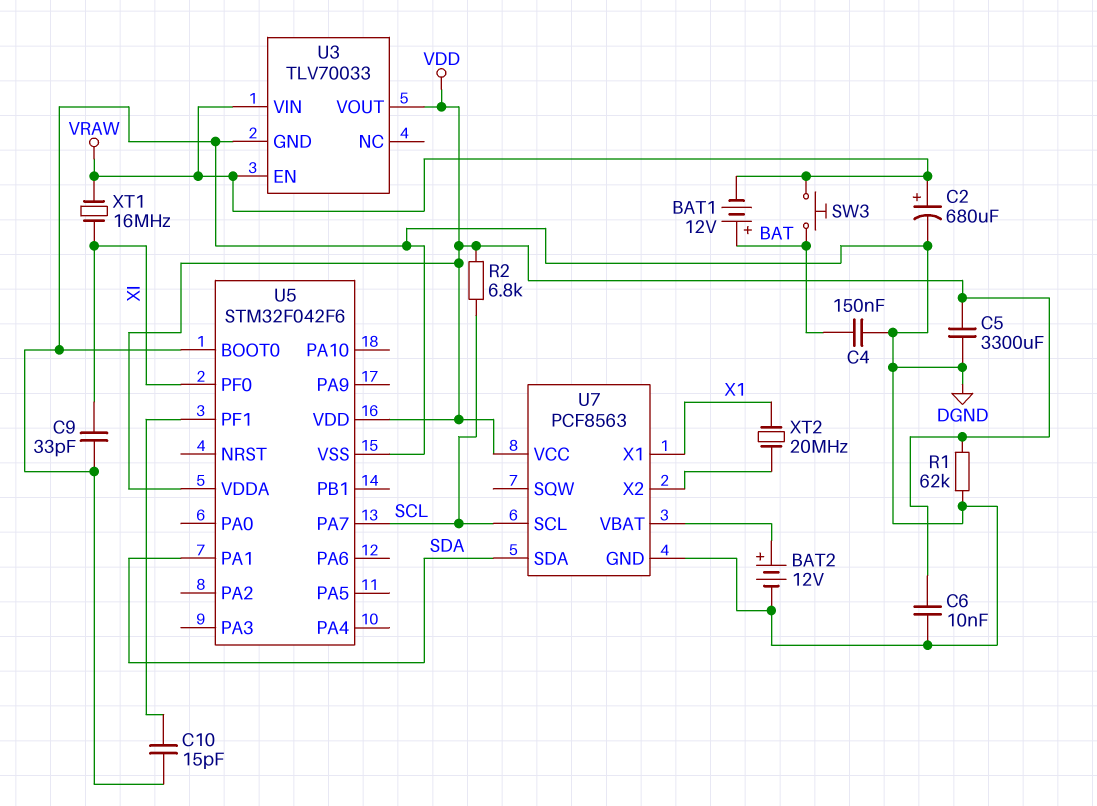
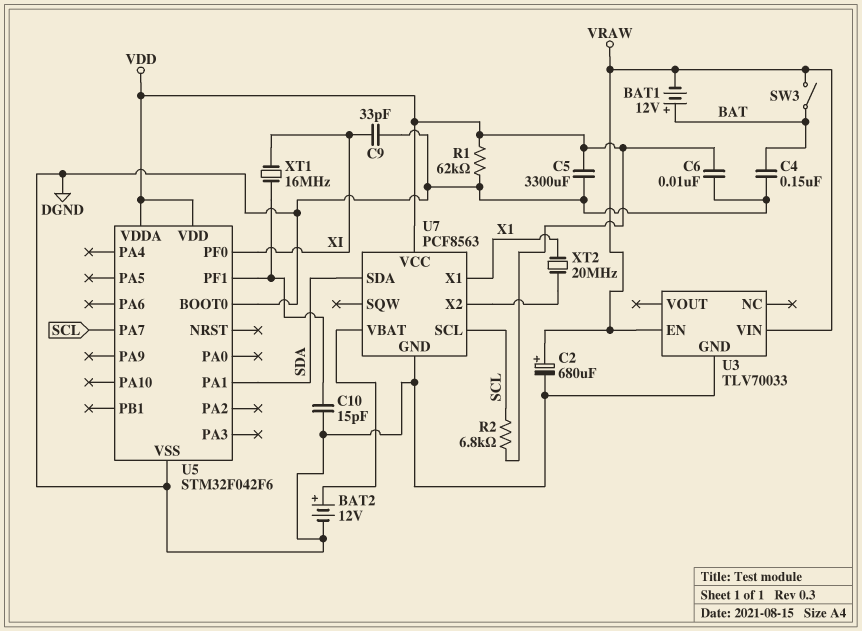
SW3: button (BAT, VRAW) -> switch (BAT, VRAW)
U3 pin VOUT: VDD -> none
XT1: 16MHz (VRAW, XI) -> 16MHz (U5/PF1, XI)

